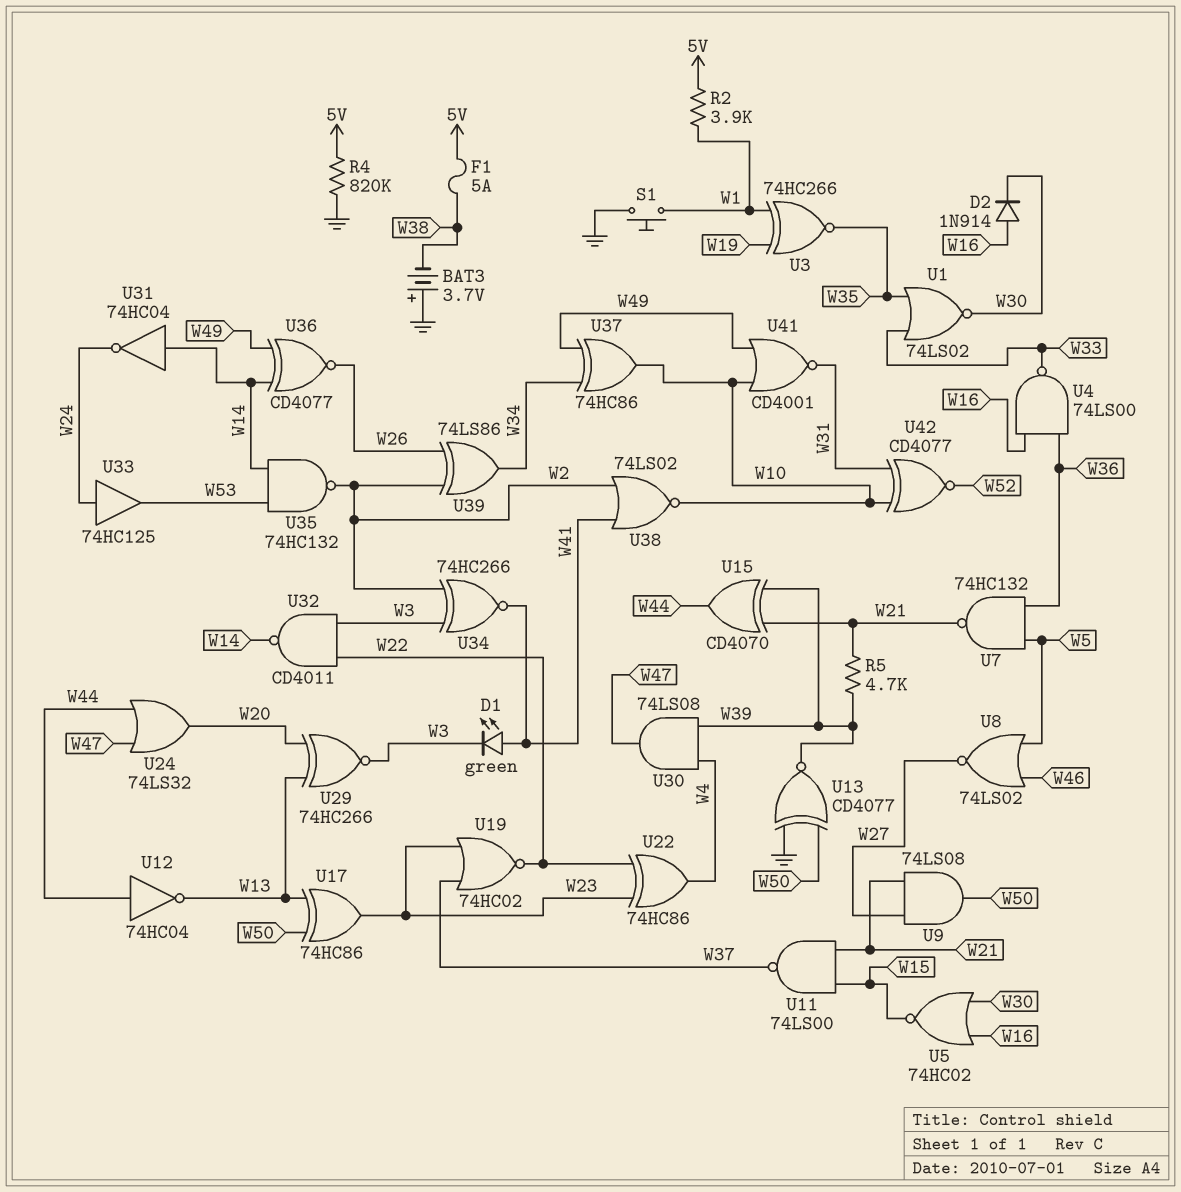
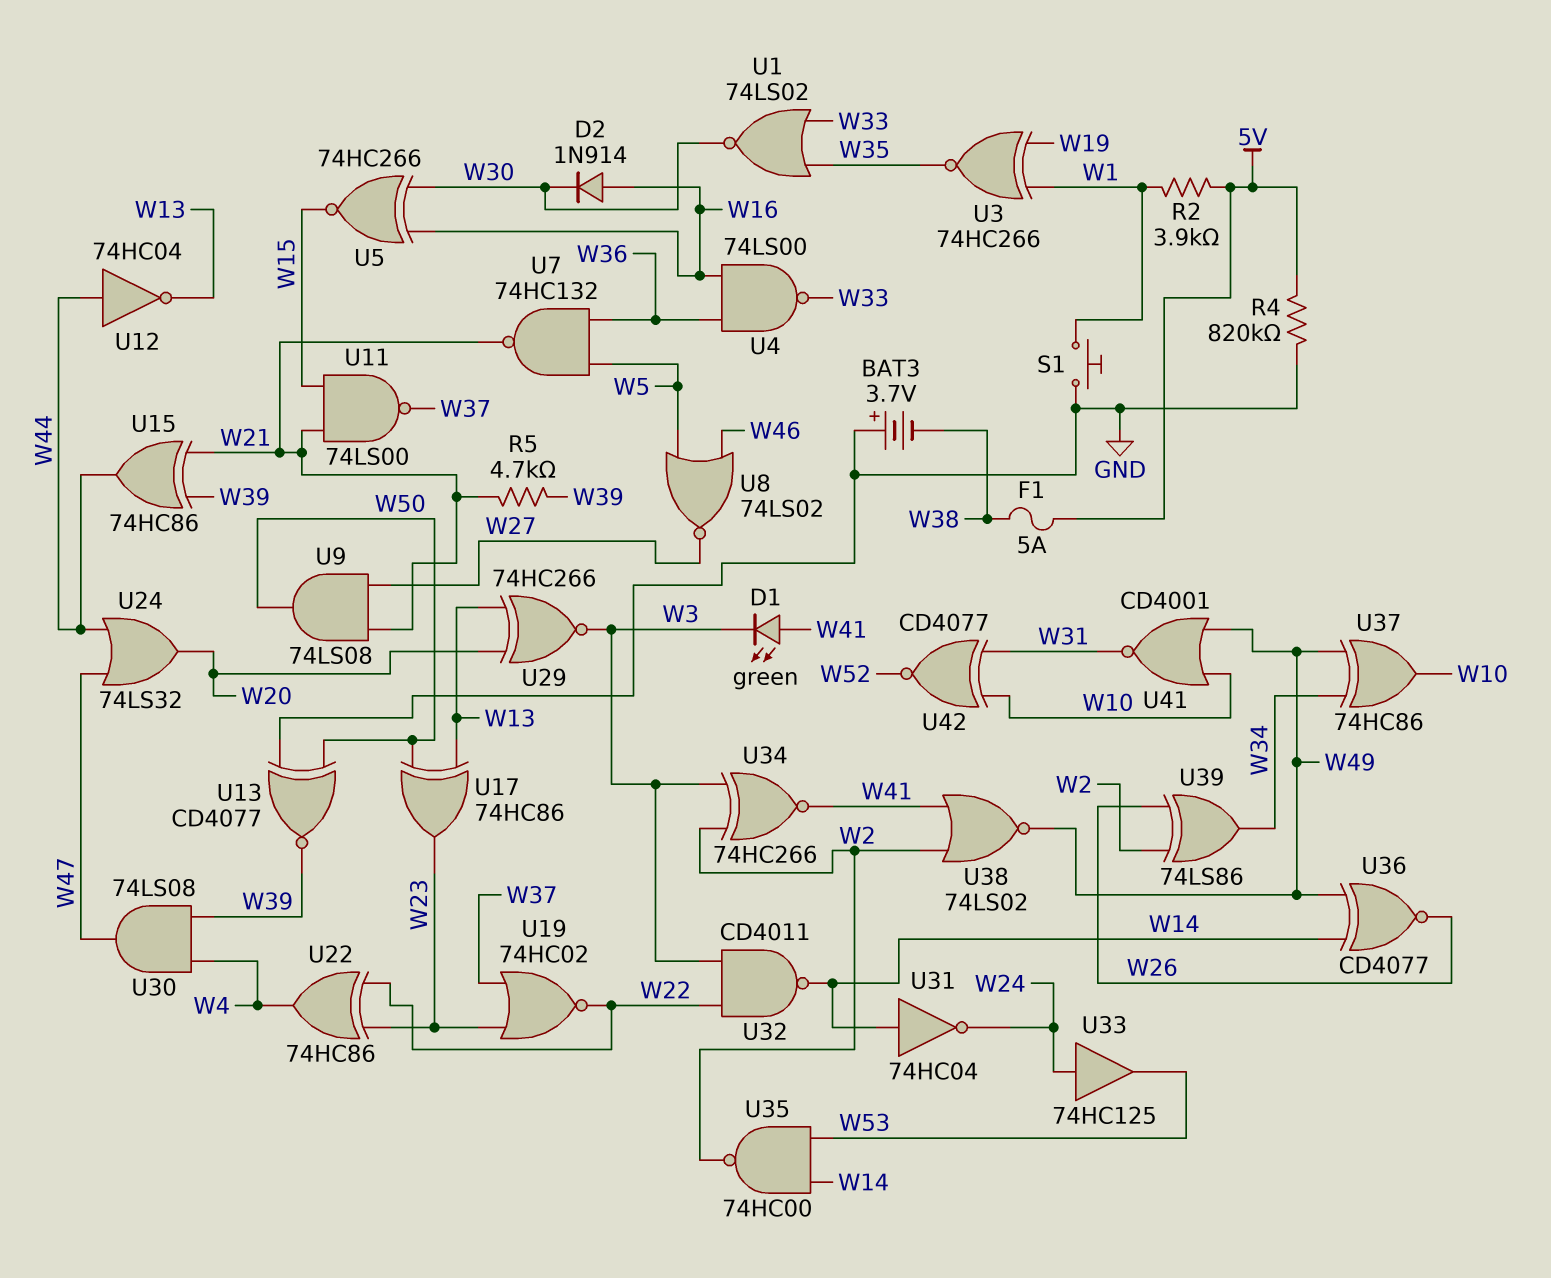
U5: NOR 74HC02 (in W16, in W30, out W15) -> XNOR 74HC266 (in W16, in W30, out W15)
U15: XOR CD4070 (in W21, in W39, out W44) -> XOR 74HC86 (in W21, in W39, out W44)
U35: NAND 74HC132 (in W14, in W53, out W2) -> NAND 74HC00 (in W14, in W53, out W2)
U38: NOR 74LS02 (in W2, in W41, out W10) -> NOR 74LS02 (in W2, in W41, out W49)

